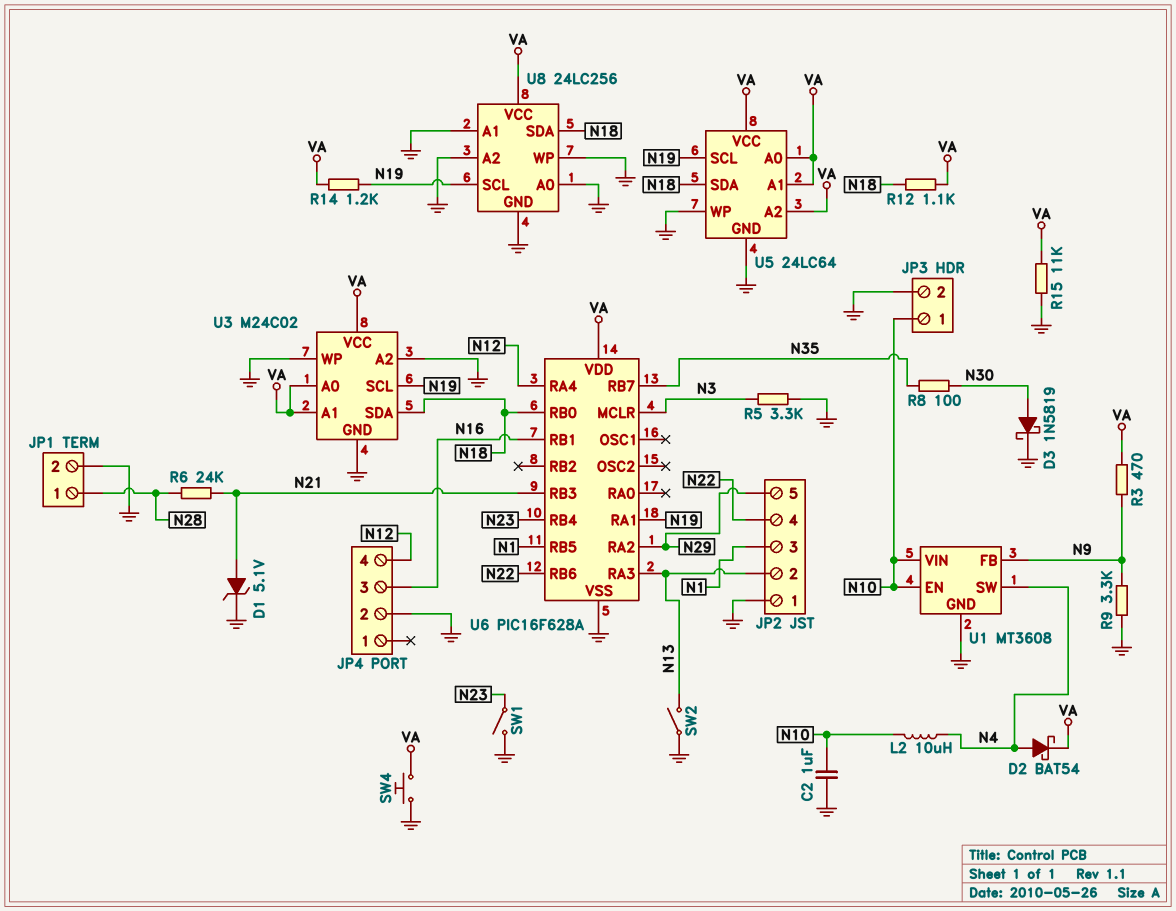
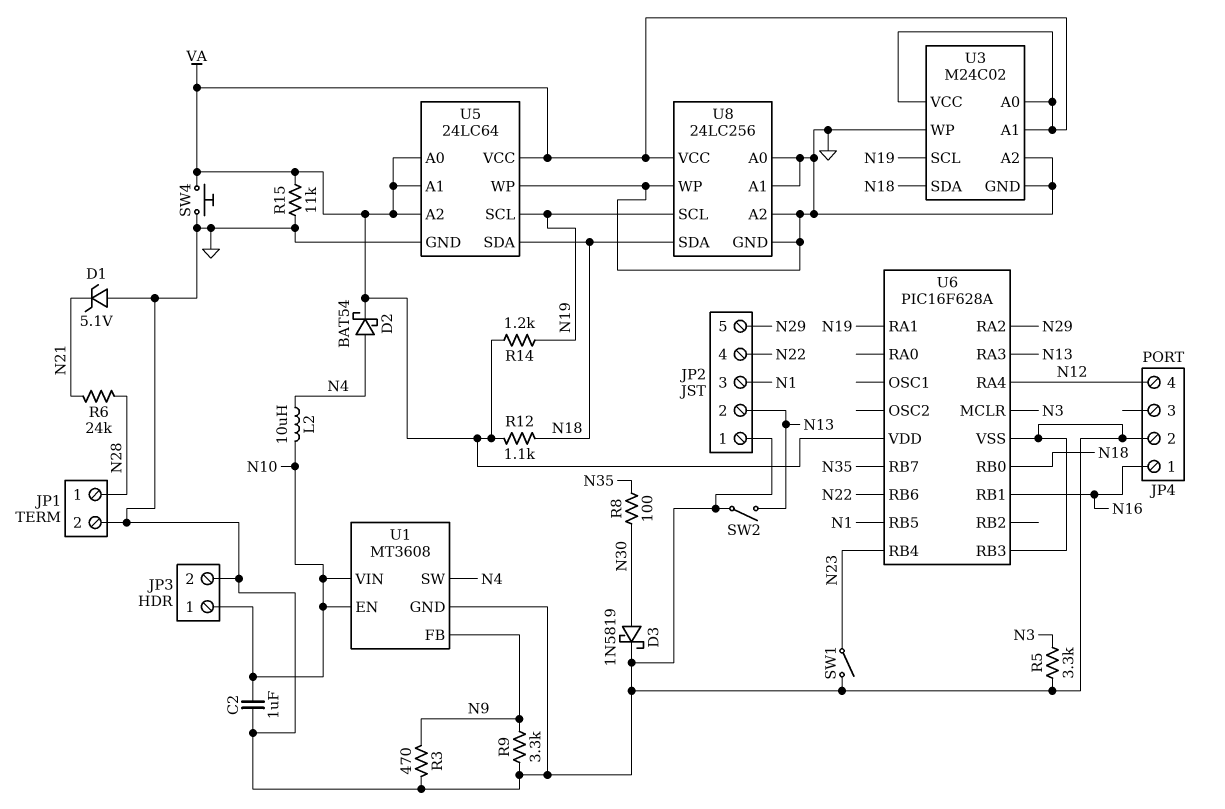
D1: zener 5.1V (A N21, K GND) -> zener 5.1V (A GND, K N21)
JP4 pin 1: none -> N16
JP4 pin 3: N16 -> none
R3: 470 (N9, VA) -> 470 (GND, N9)
U6 pin RB3: N21 -> GND

